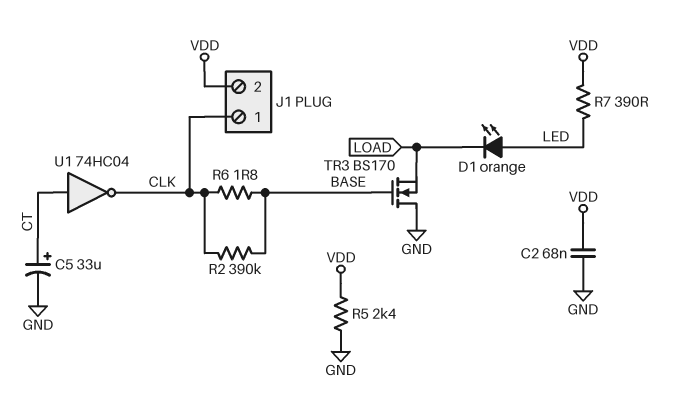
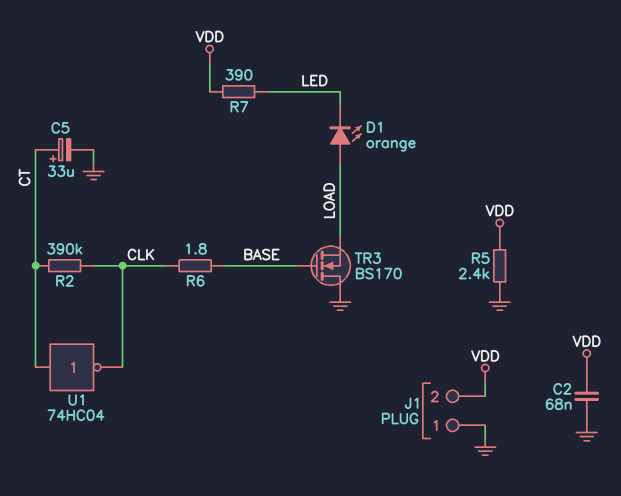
D1: LED orange (A LED, K LOAD) -> LED orange (A LOAD, K LED)
J1 pin 1: CLK -> GND
R2: 390k (BASE, CLK) -> 390k (CLK, CT)

